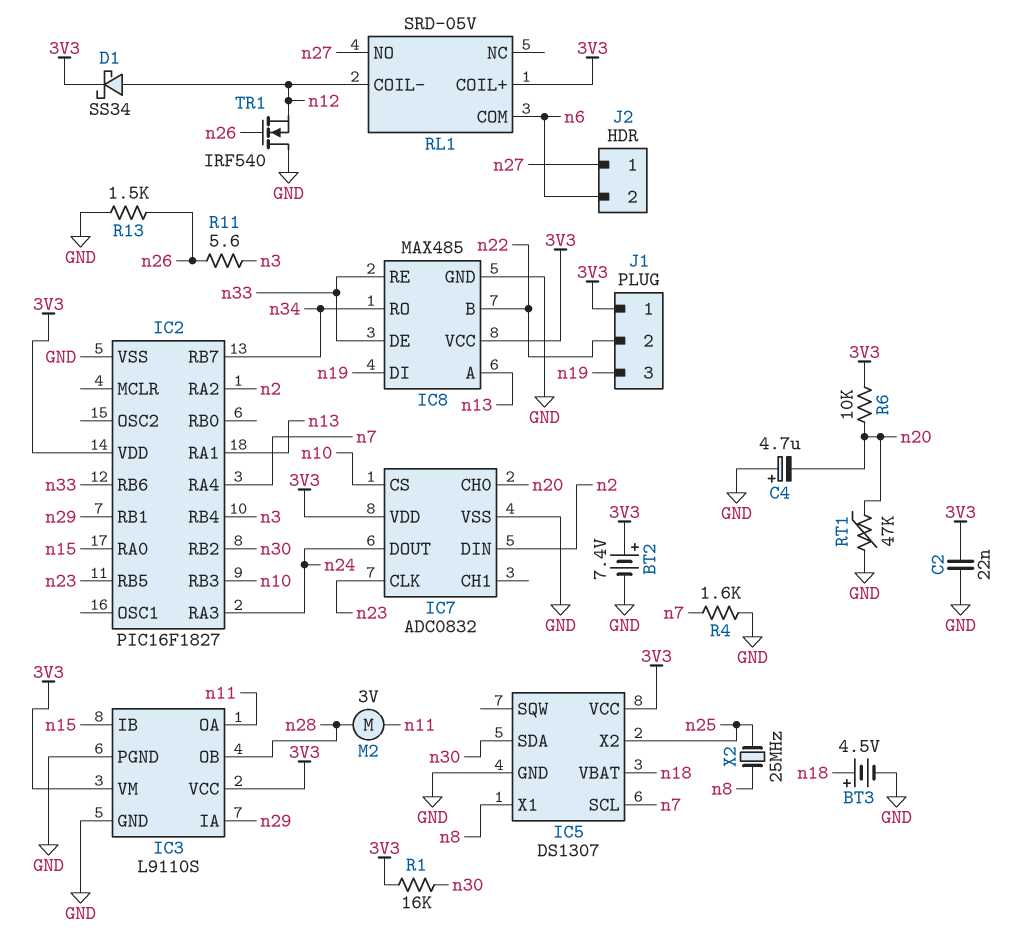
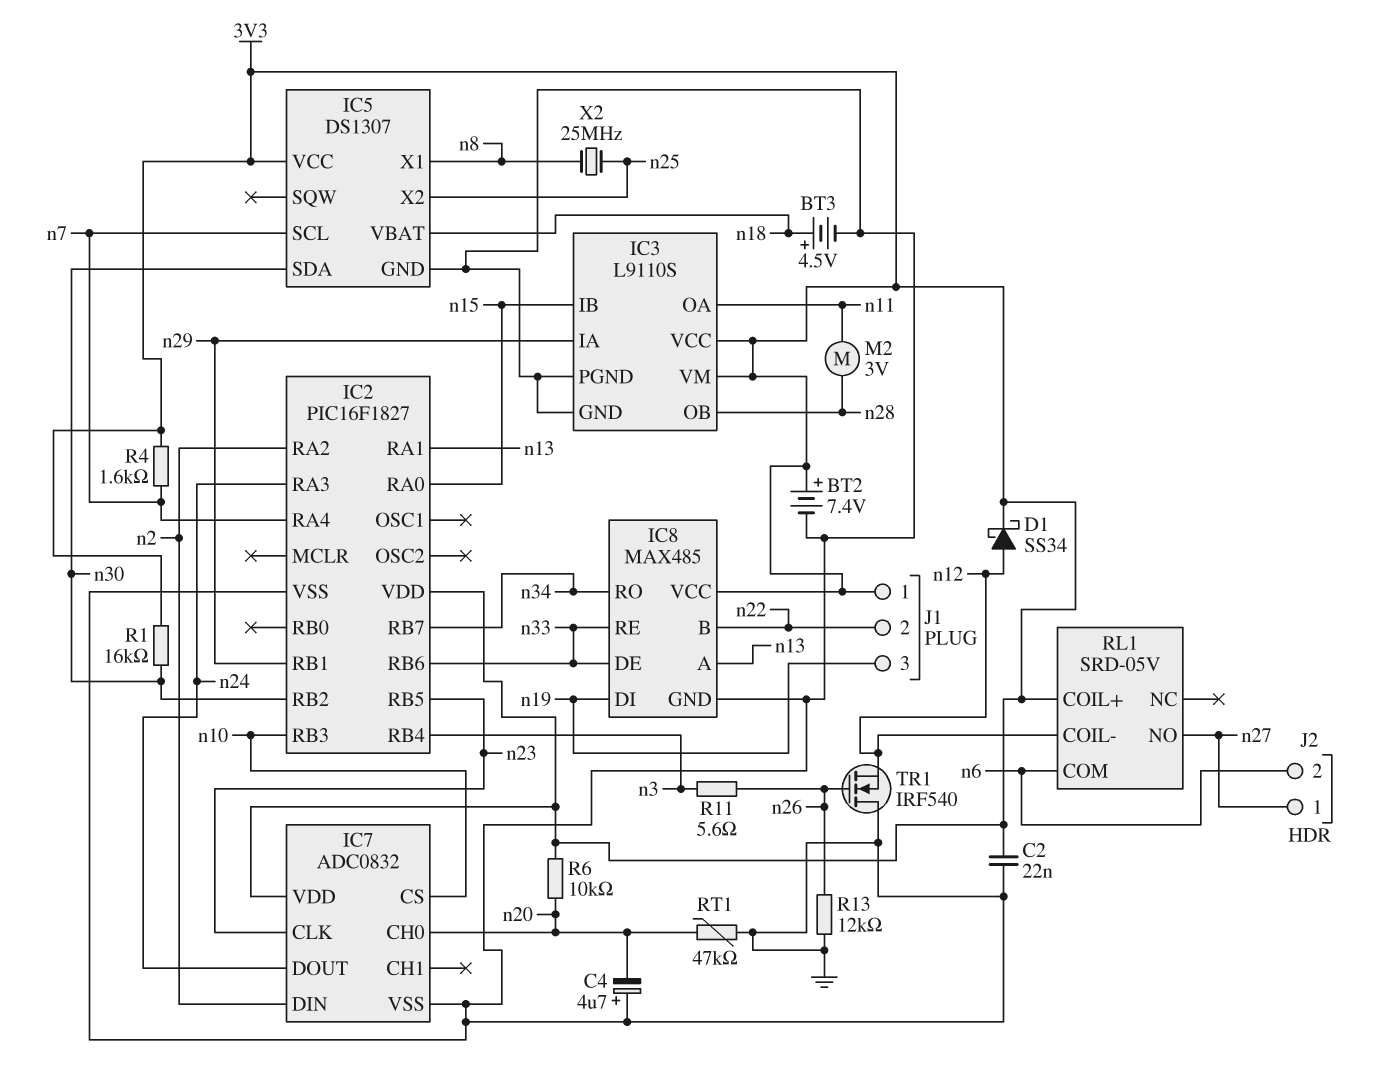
R4: 1.6k (GND, n7) -> 1.6k (3V3, n7)
R13: 1.5k (GND, n26) -> 12k (GND, n26)

